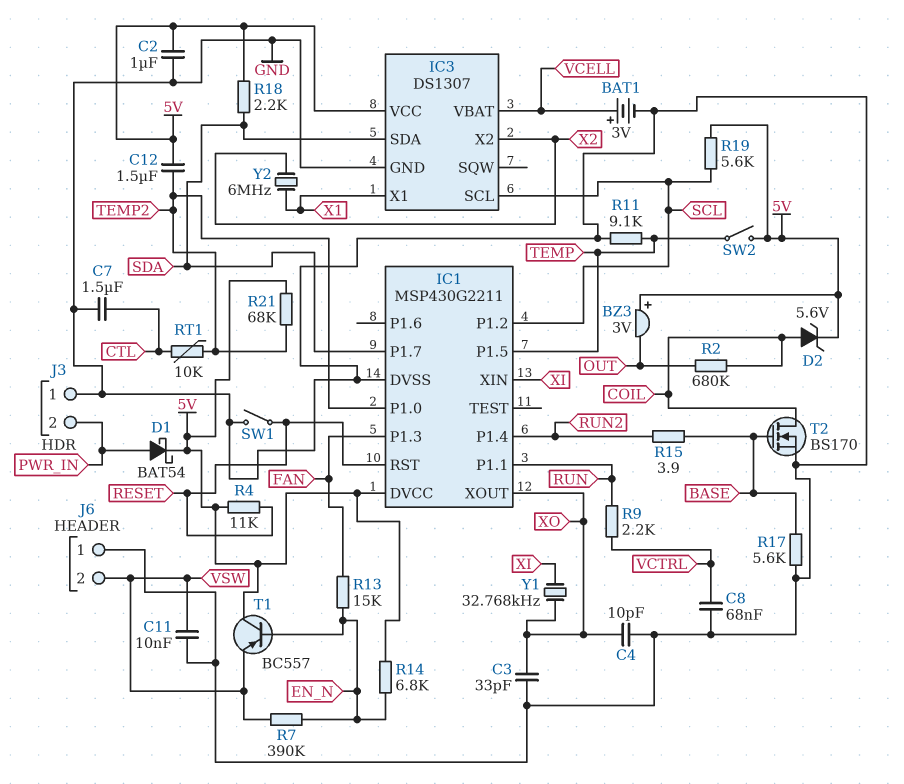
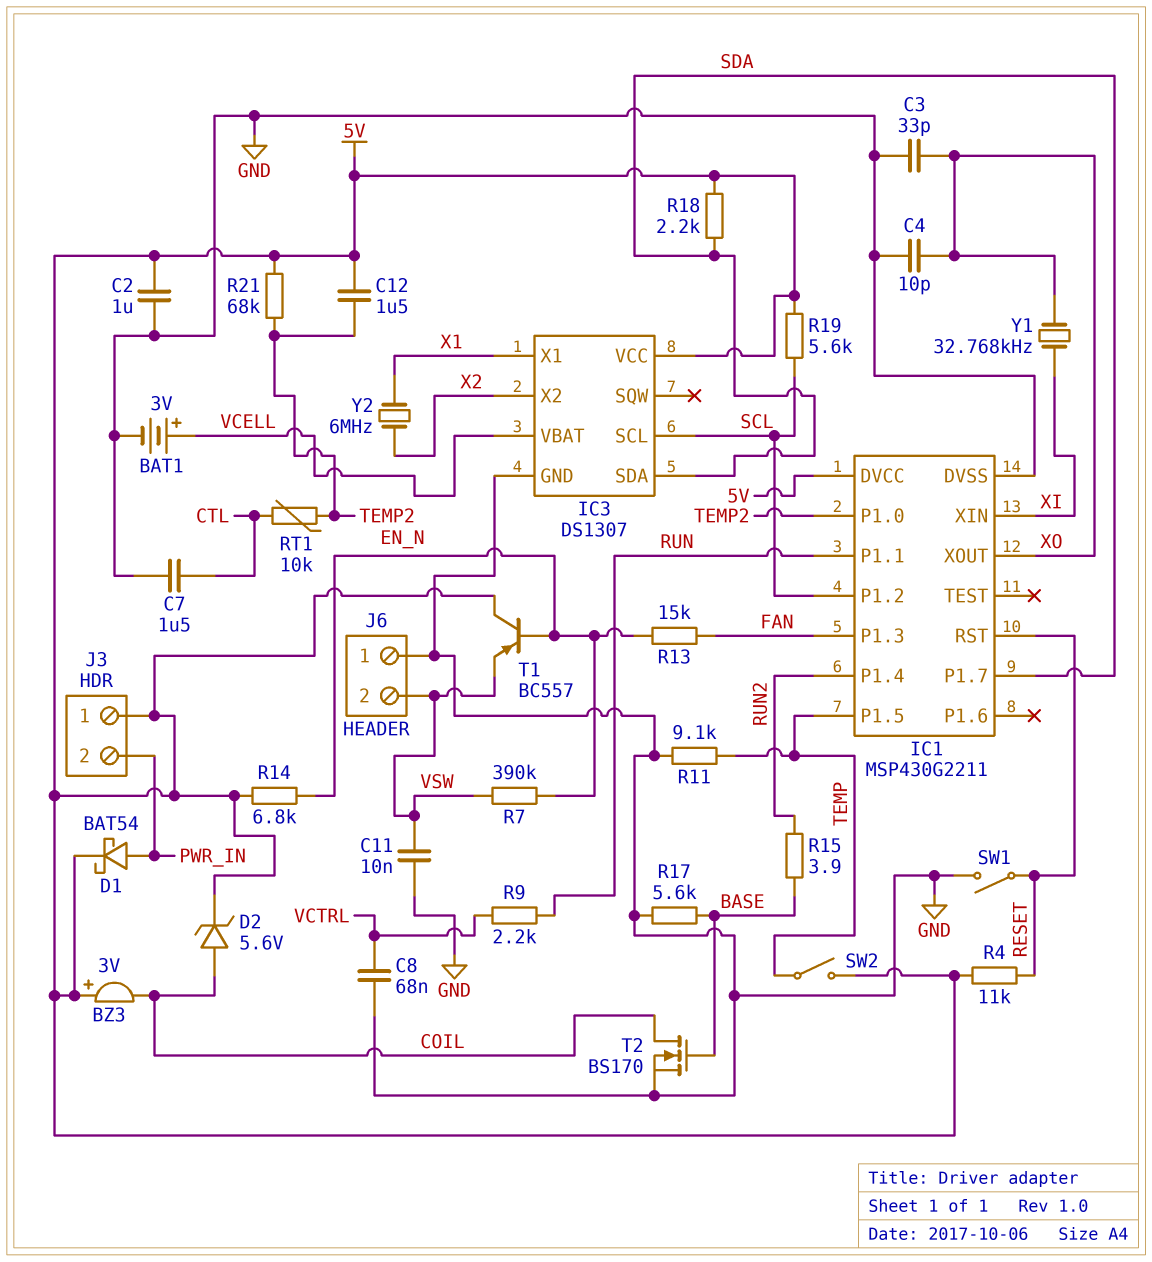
BZ3: buzzer 3V (plus 5V, minus OUT) -> buzzer 3V (plus 5V, minus COIL)
J3 pin 1: GND -> 5V
R2: 680k (COIL, OUT) -> none

